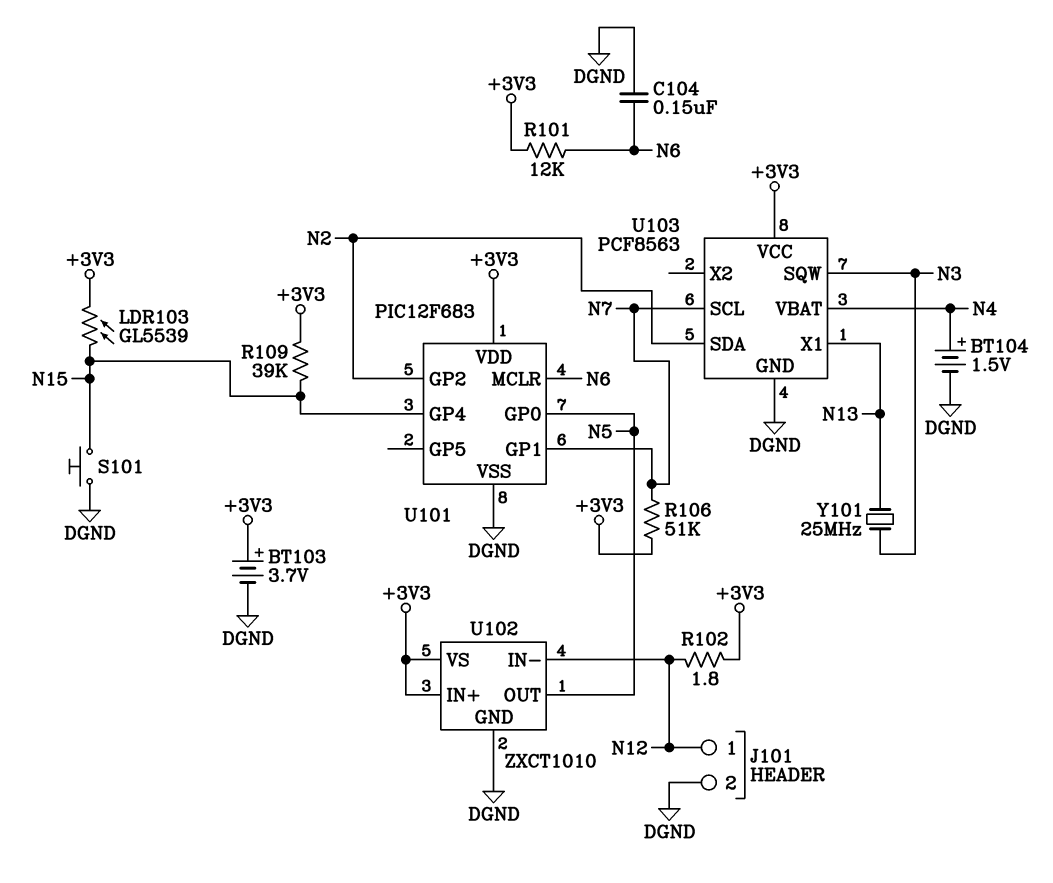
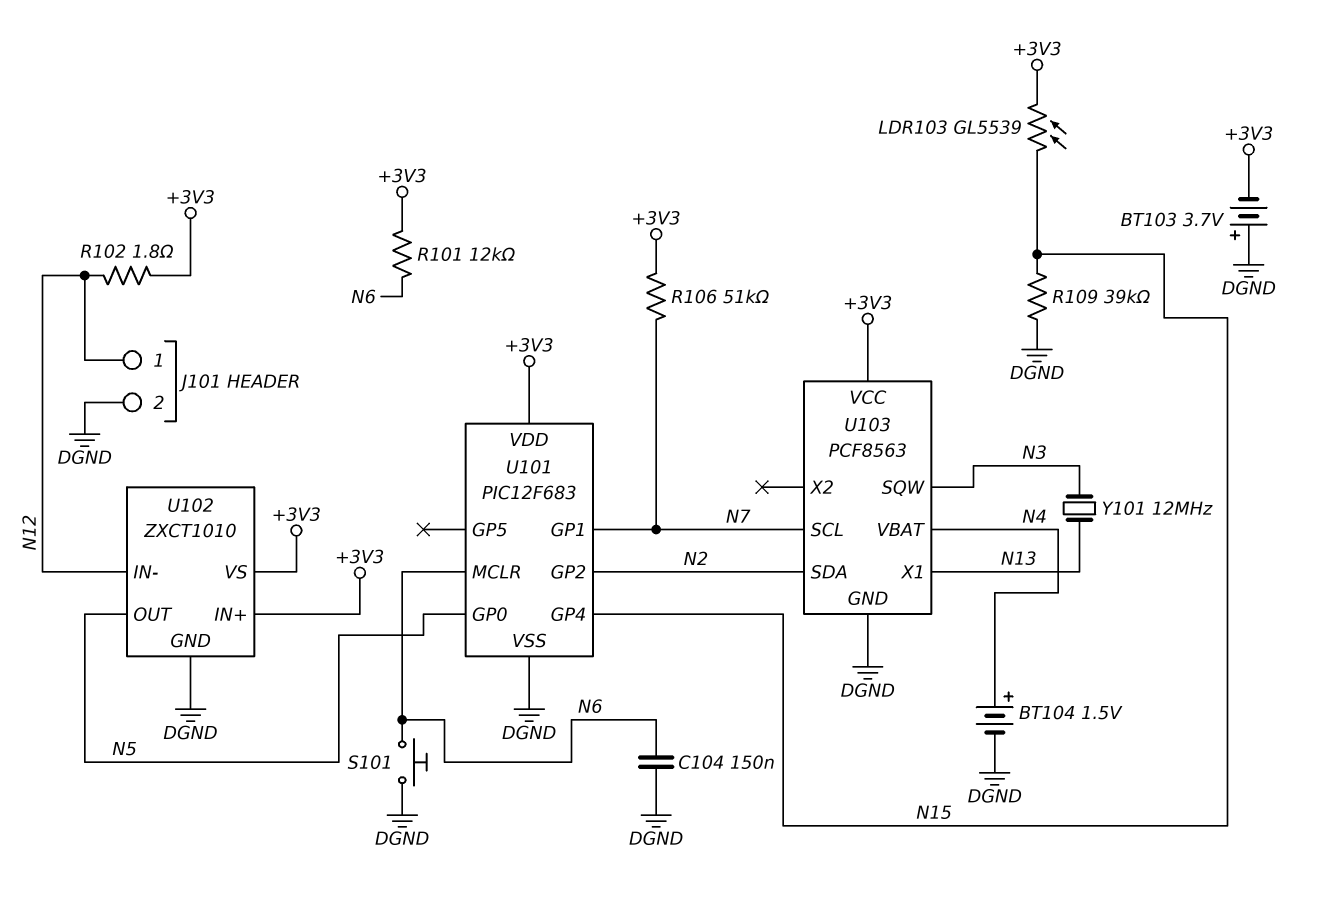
BT103: 3.7V (plus +3V3, minus DGND) -> 3.7V (plus DGND, minus +3V3)
R109: 39k (+3V3, N15) -> 39k (DGND, N15)
S101: button (DGND, N15) -> button (DGND, N6)
Y101: 25MHz (N3, N13) -> 12MHz (N3, N13)

